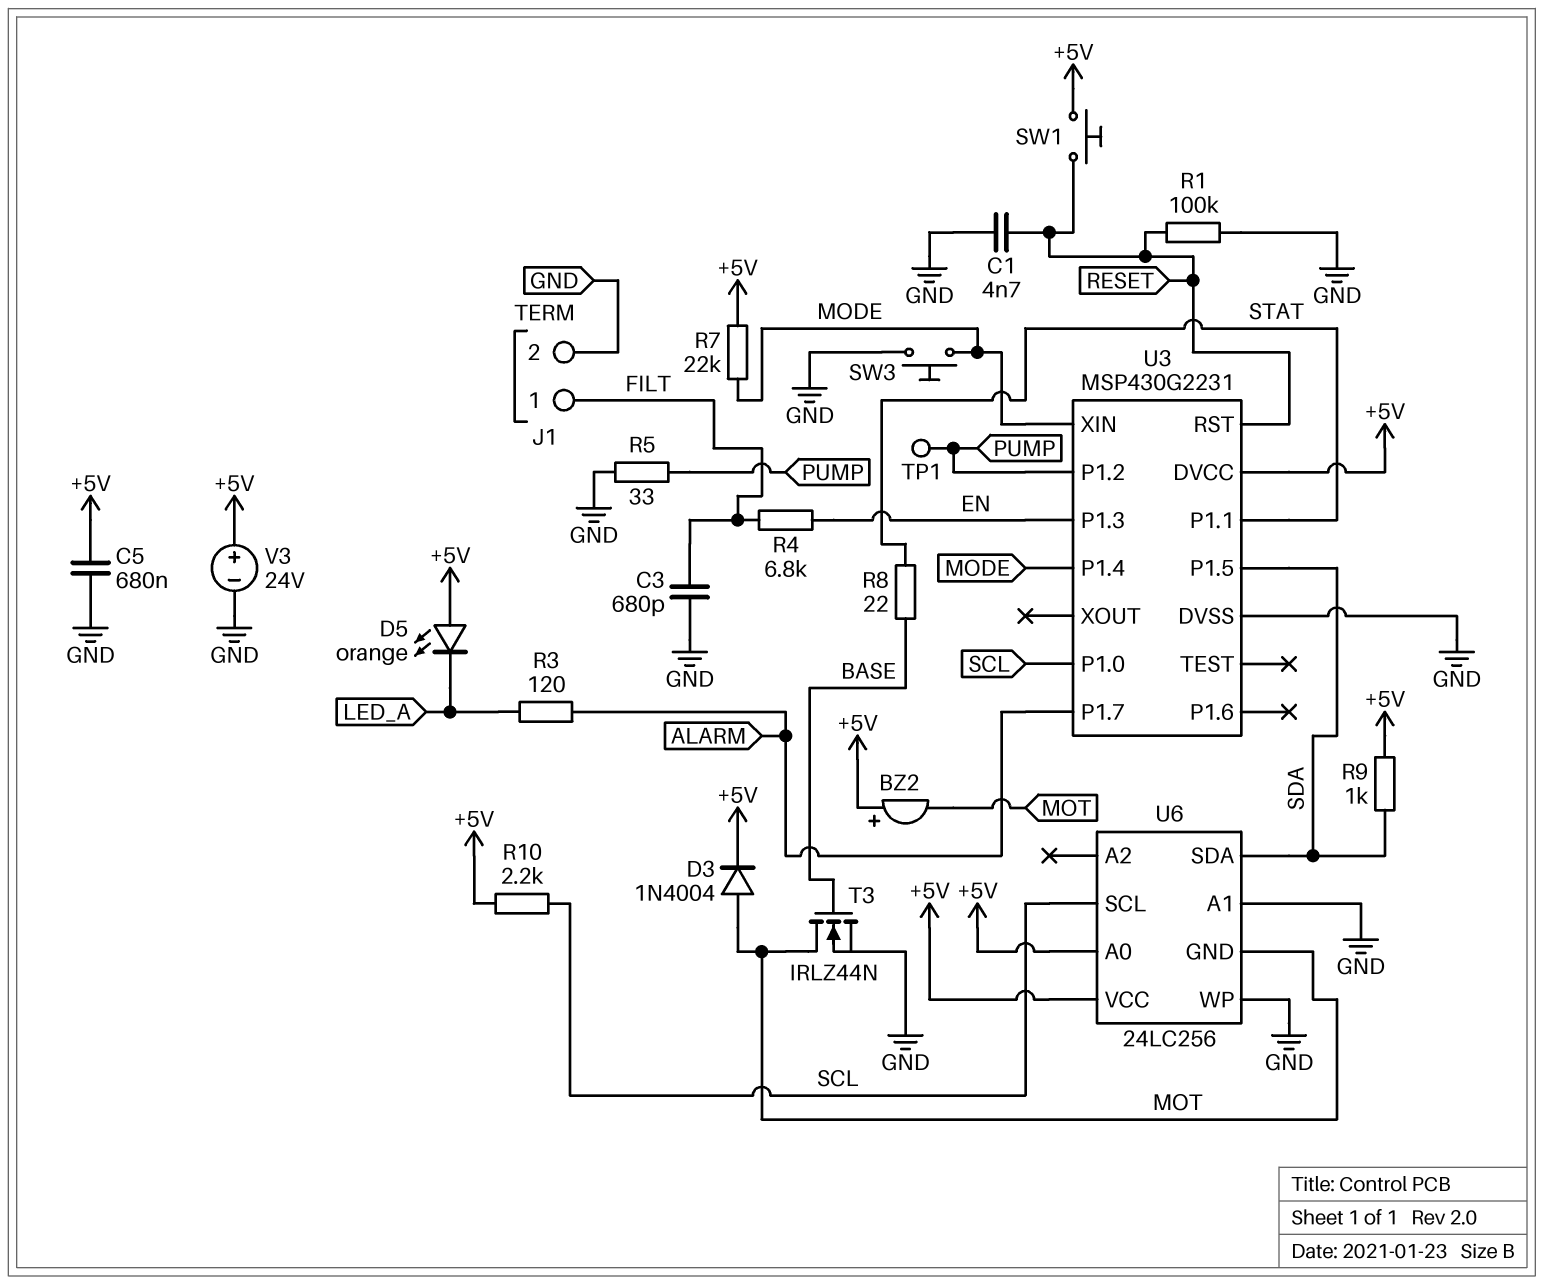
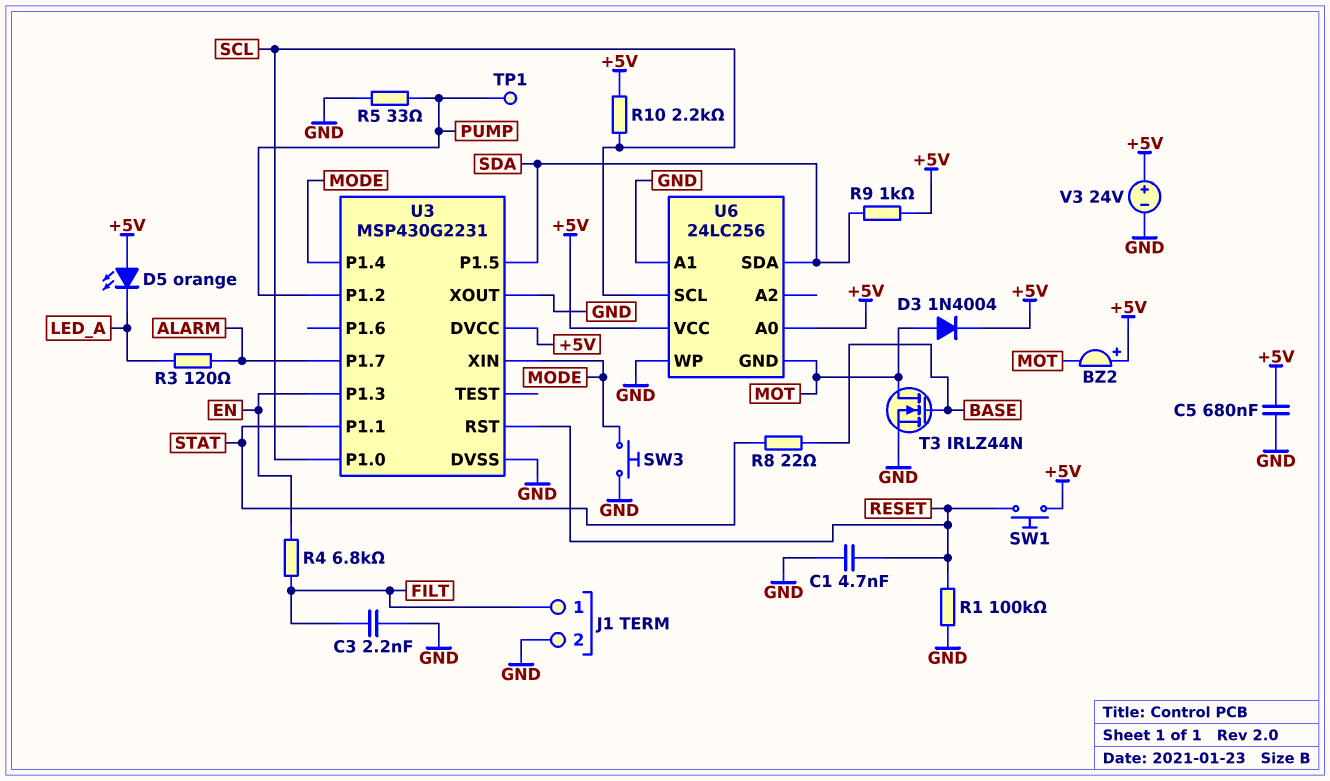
C3: 680pF (FILT, GND) -> 2.2nF (FILT, GND)
R7: 22k (+5V, MODE) -> none
U3 pin XOUT: none -> GND

